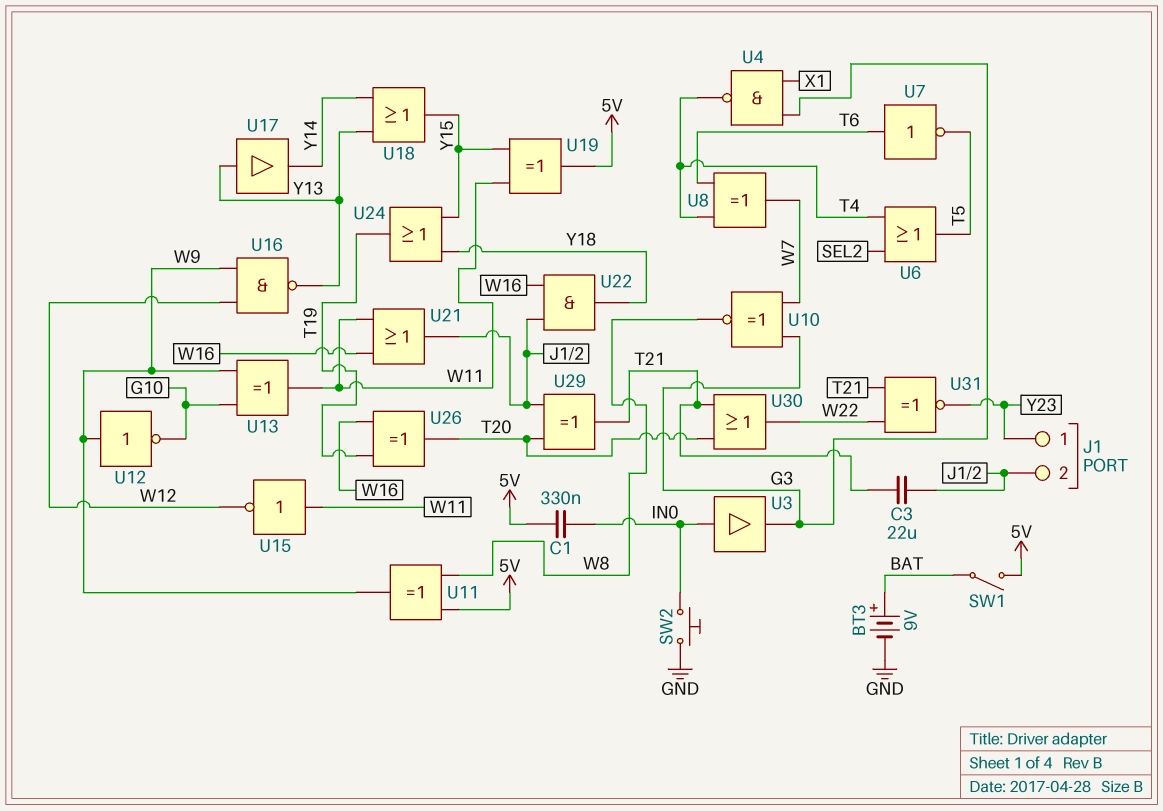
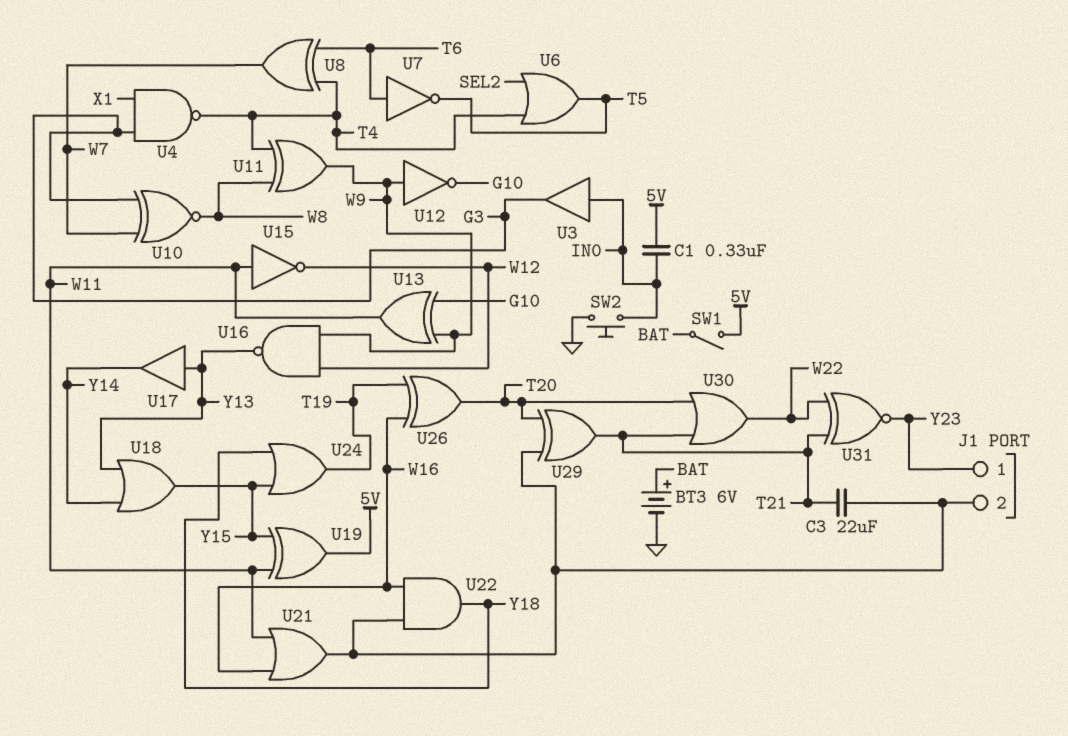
BT3: 9V (plus BAT, minus GND) -> 6V (plus BAT, minus GND)
U11: XOR (in 5V, in W8, out W9) -> XOR (in T4, in W8, out W9)

